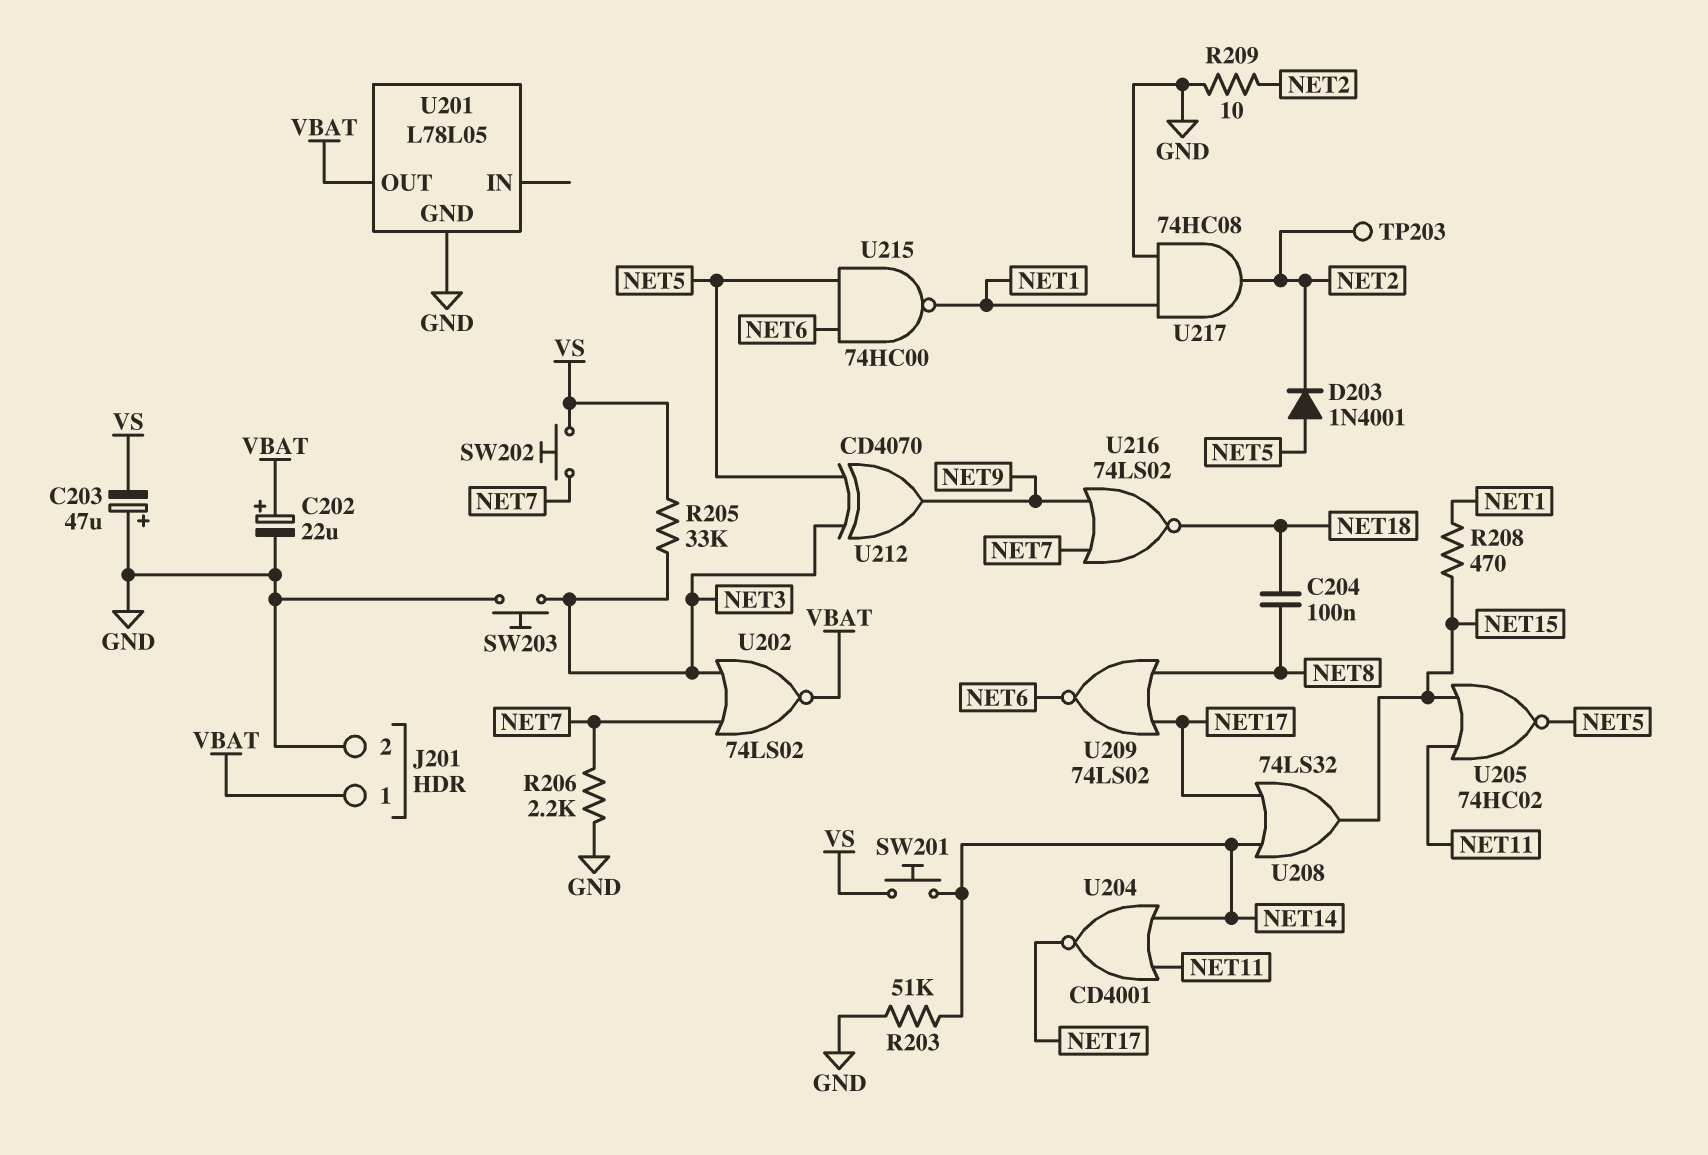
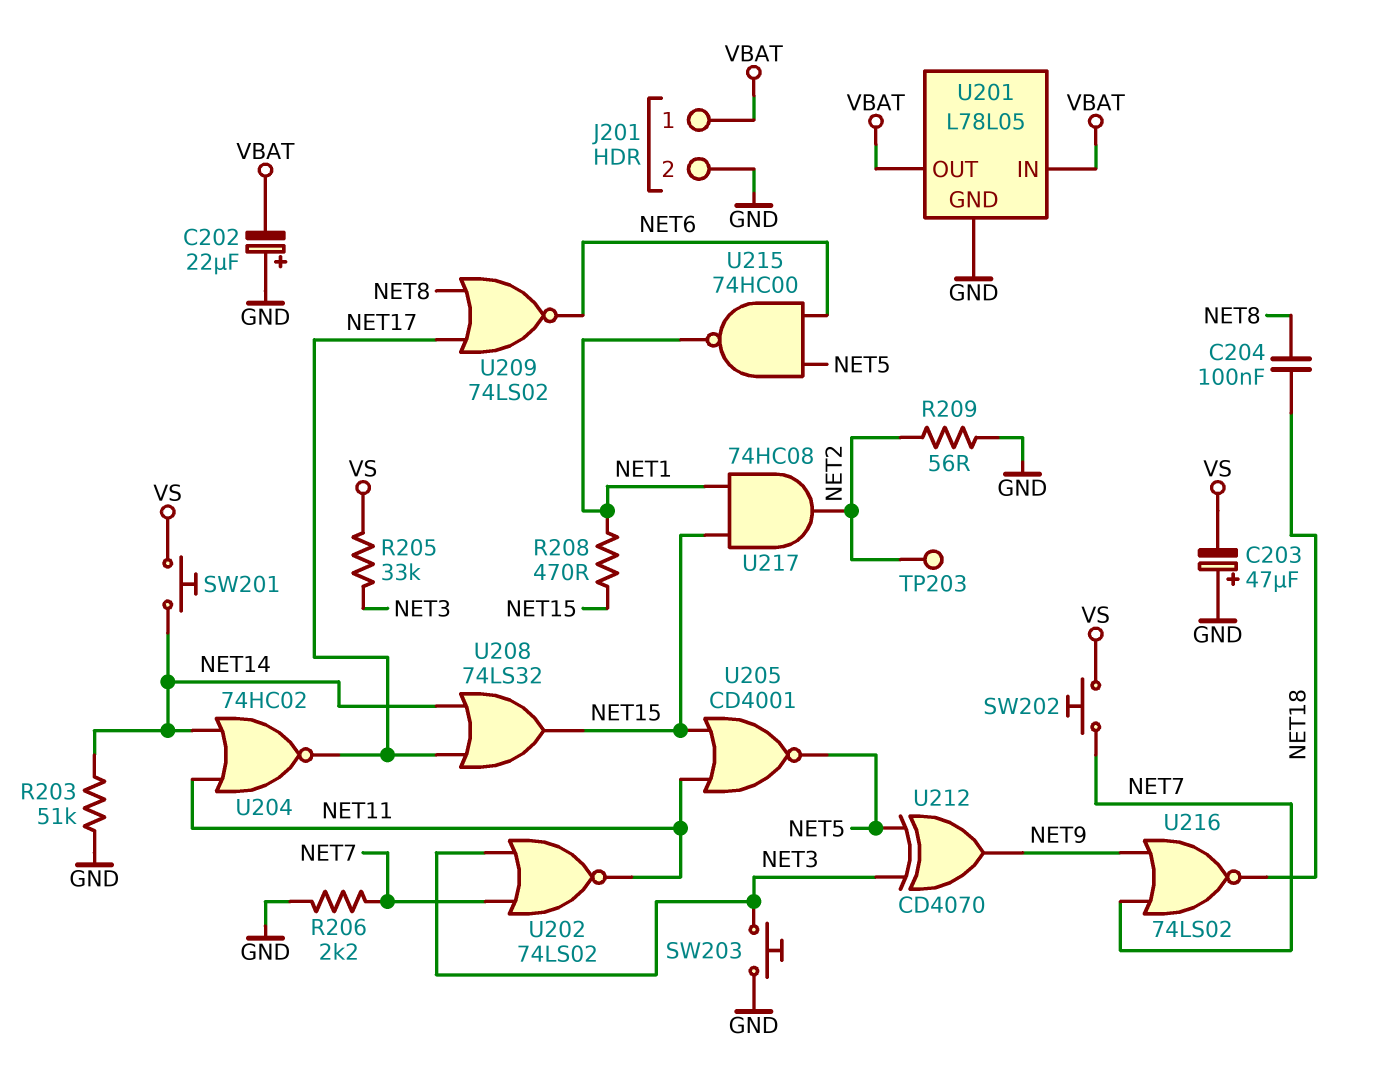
C202: 22uF (plus VBAT, minus GND) -> 22uF (plus GND, minus VBAT)
D203: diode 1N4001 (A NET5, K NET2) -> none
R209: 10 (GND, NET2) -> 56 (GND, NET2)
U201 pin IN: none -> VBAT
U202: NOR 74LS02 (in NET3, in NET7, out VBAT) -> NOR 74LS02 (in NET3, in NET7, out NET11)
U204: NOR CD4001 (in NET11, in NET14, out NET17) -> NOR 74HC02 (in NET11, in NET14, out NET17)
U205: NOR 74HC02 (in NET11, in NET15, out NET5) -> NOR CD4001 (in NET11, in NET15, out NET5)
U217: AND 74HC08 (in GND, in NET1, out NET2) -> AND 74HC08 (in NET1, in NET15, out NET2)

